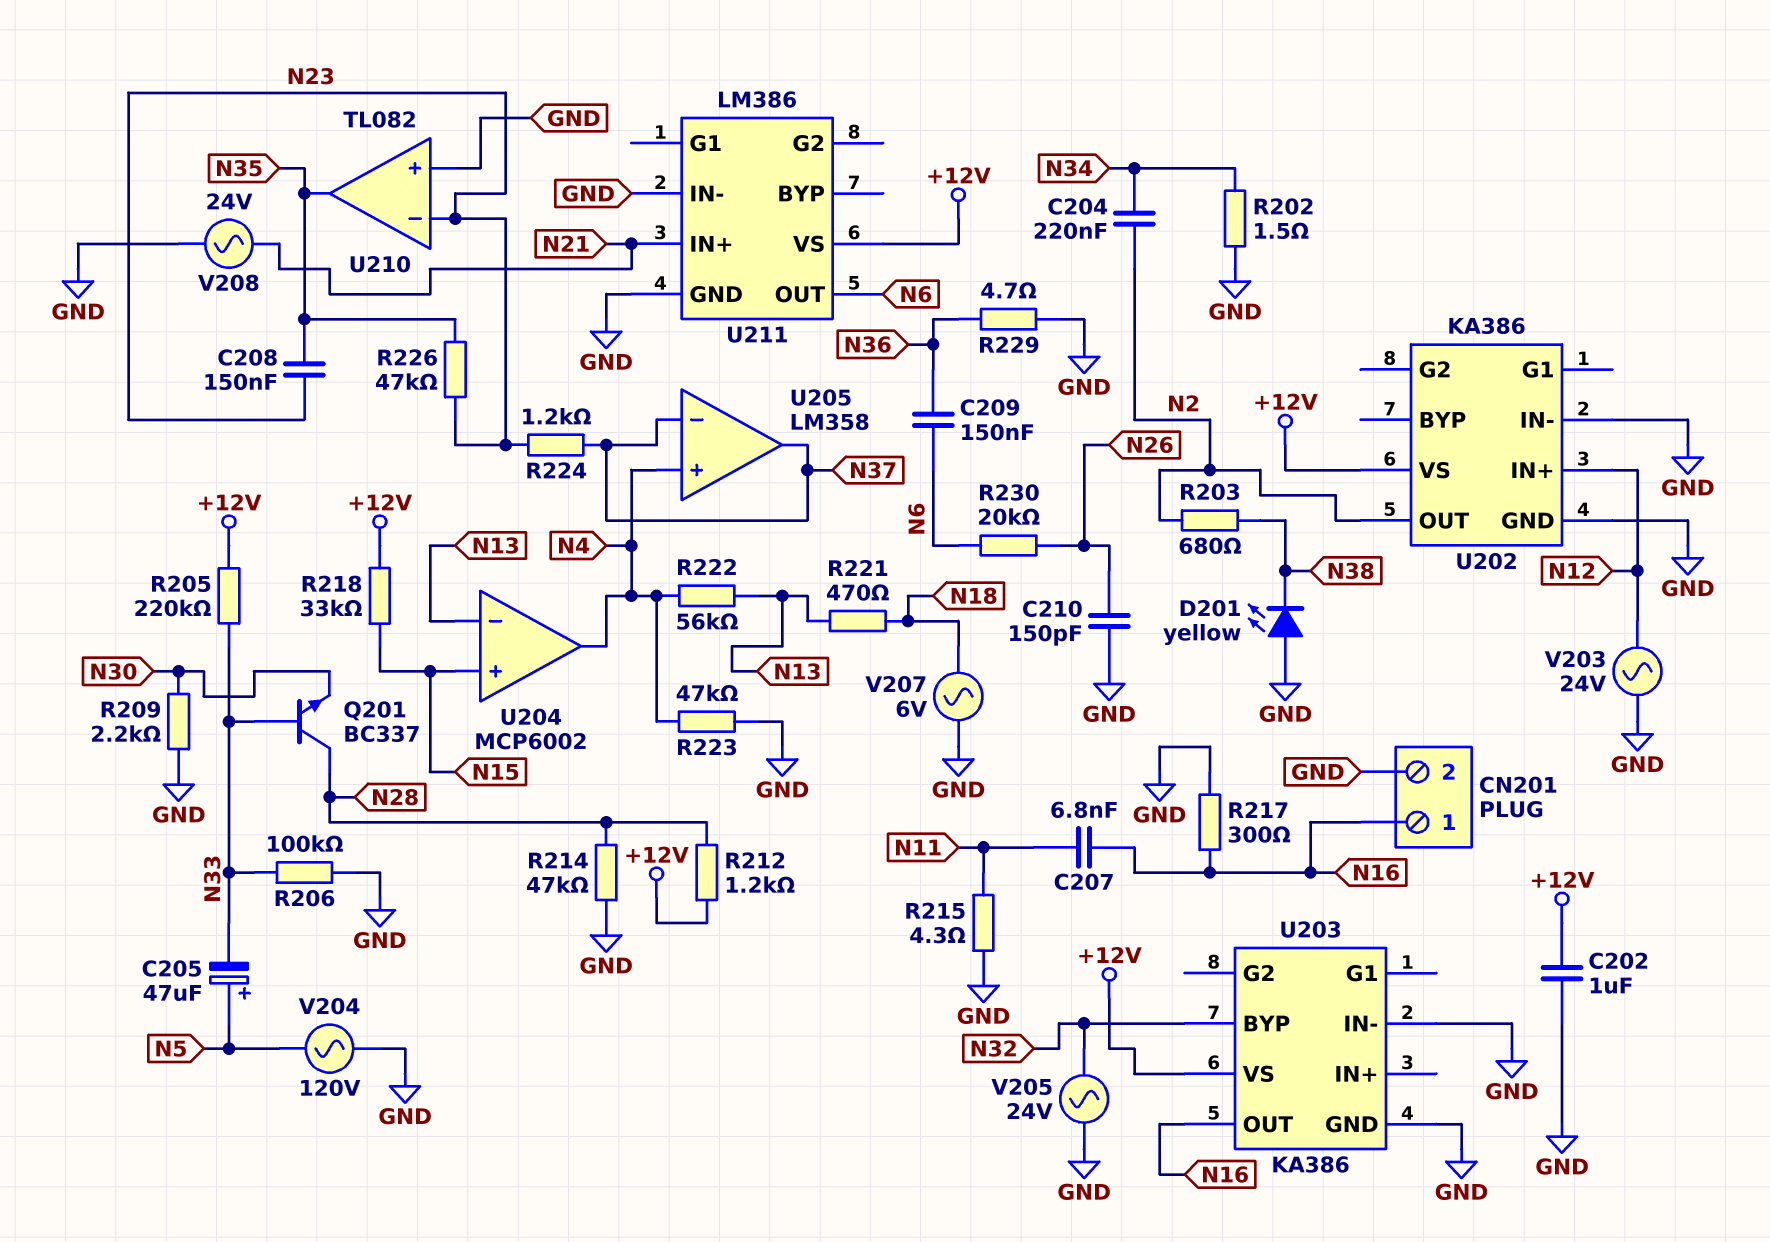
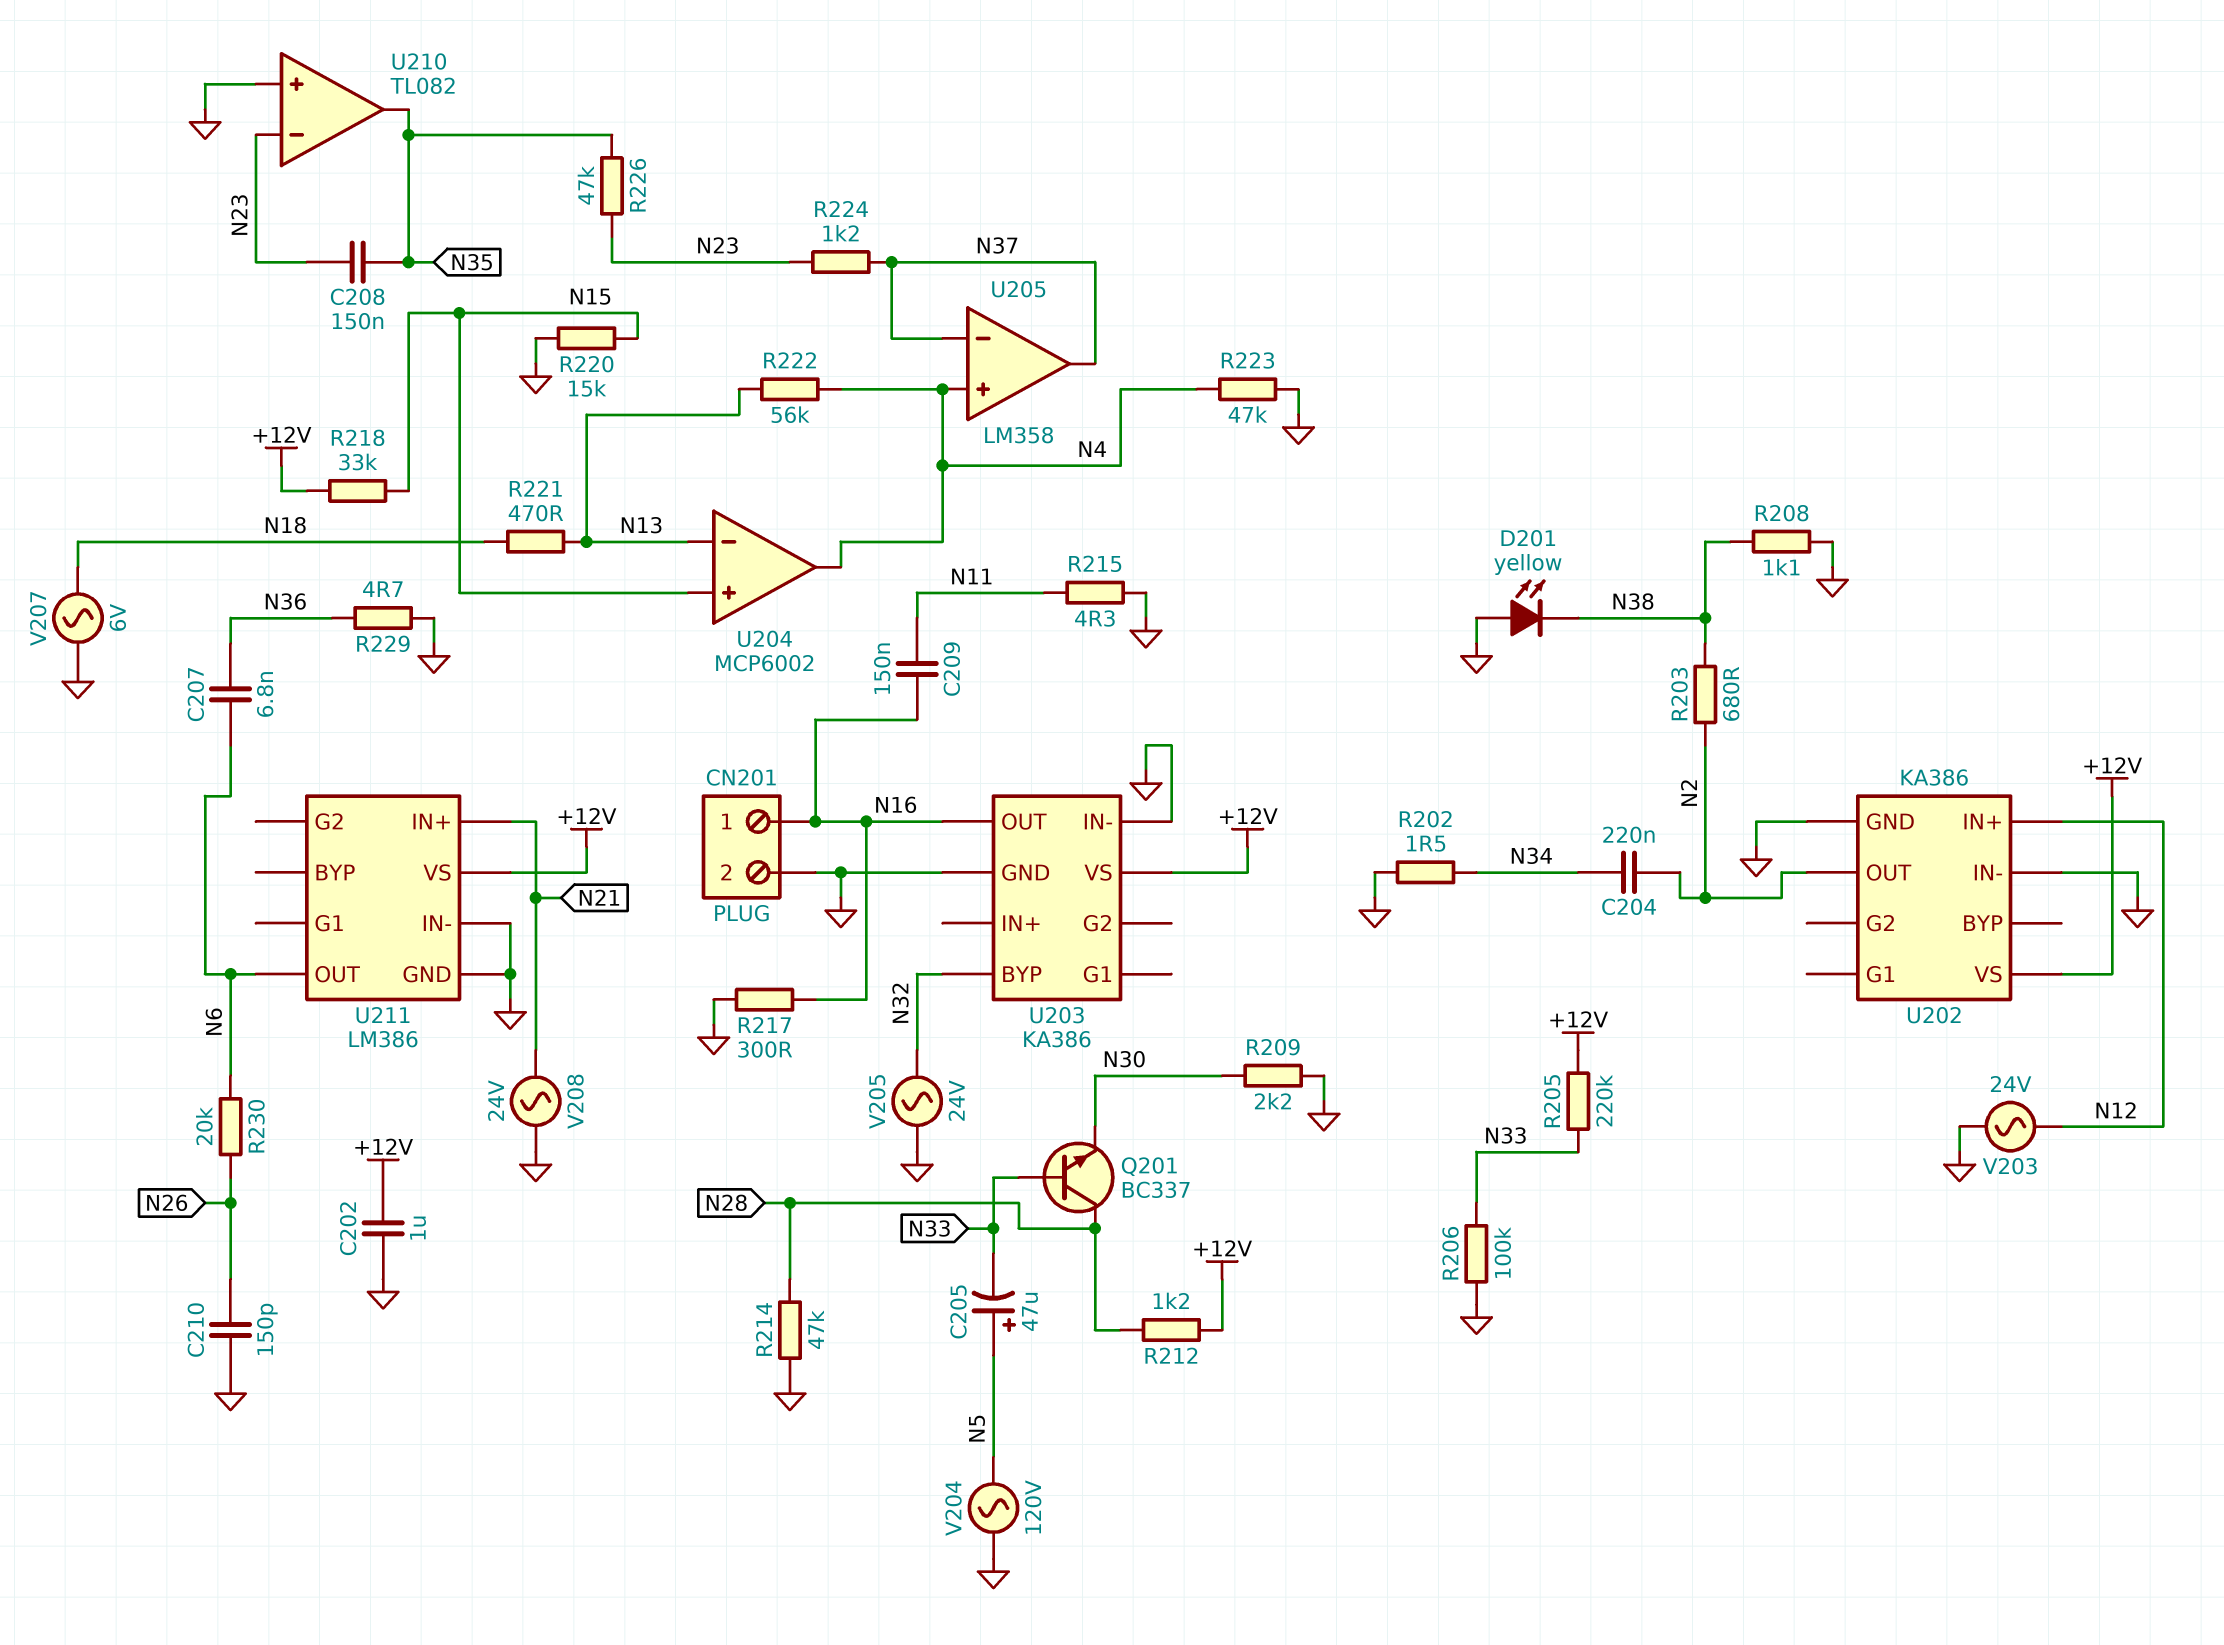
C207: 6.8nF (N11, N16) -> 6.8nF (N6, N36)
C209: 150nF (N6, N36) -> 150nF (N11, N16)
R208: none -> 1.1k (GND, N38)
R220: none -> 15k (GND, N15)

